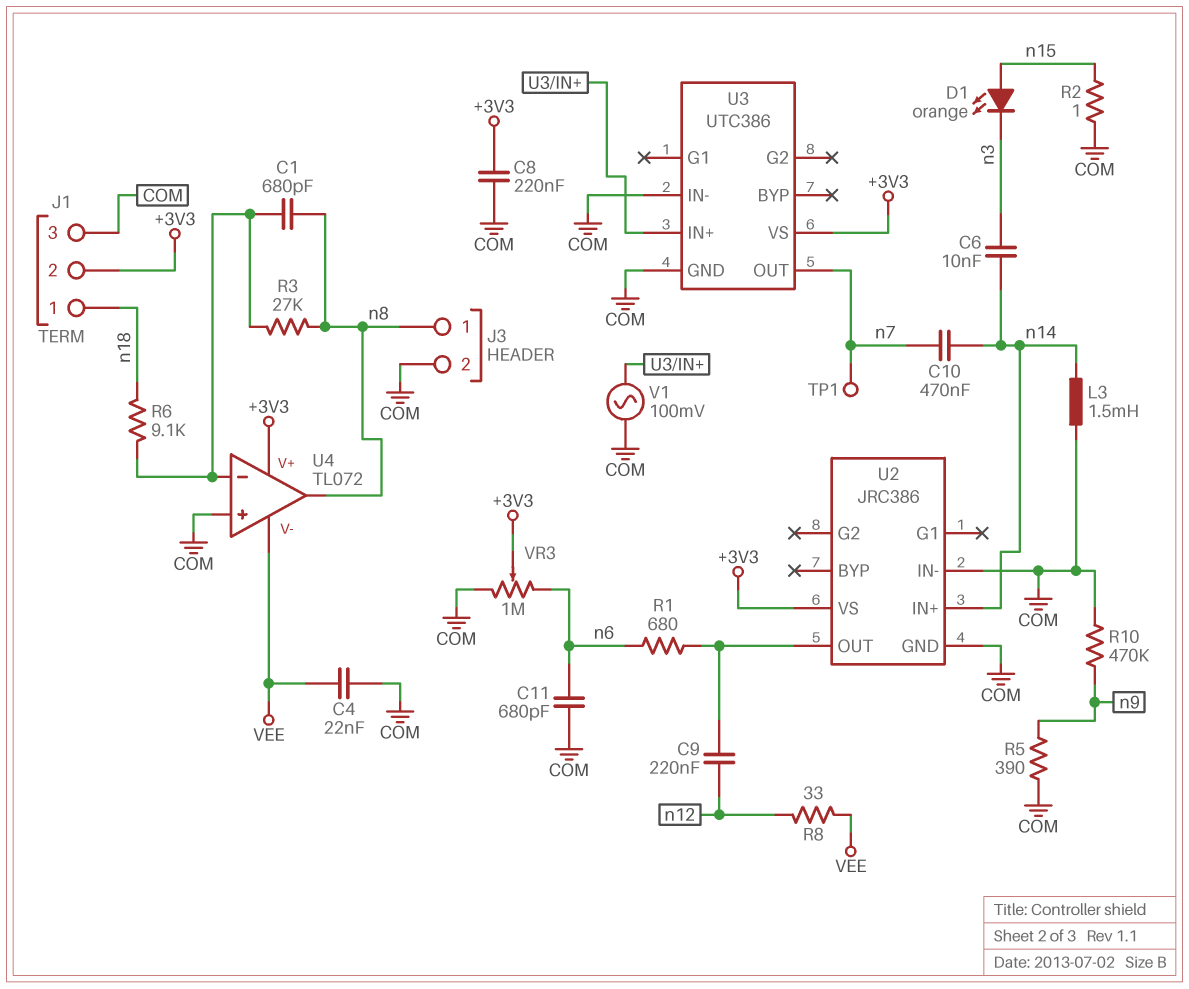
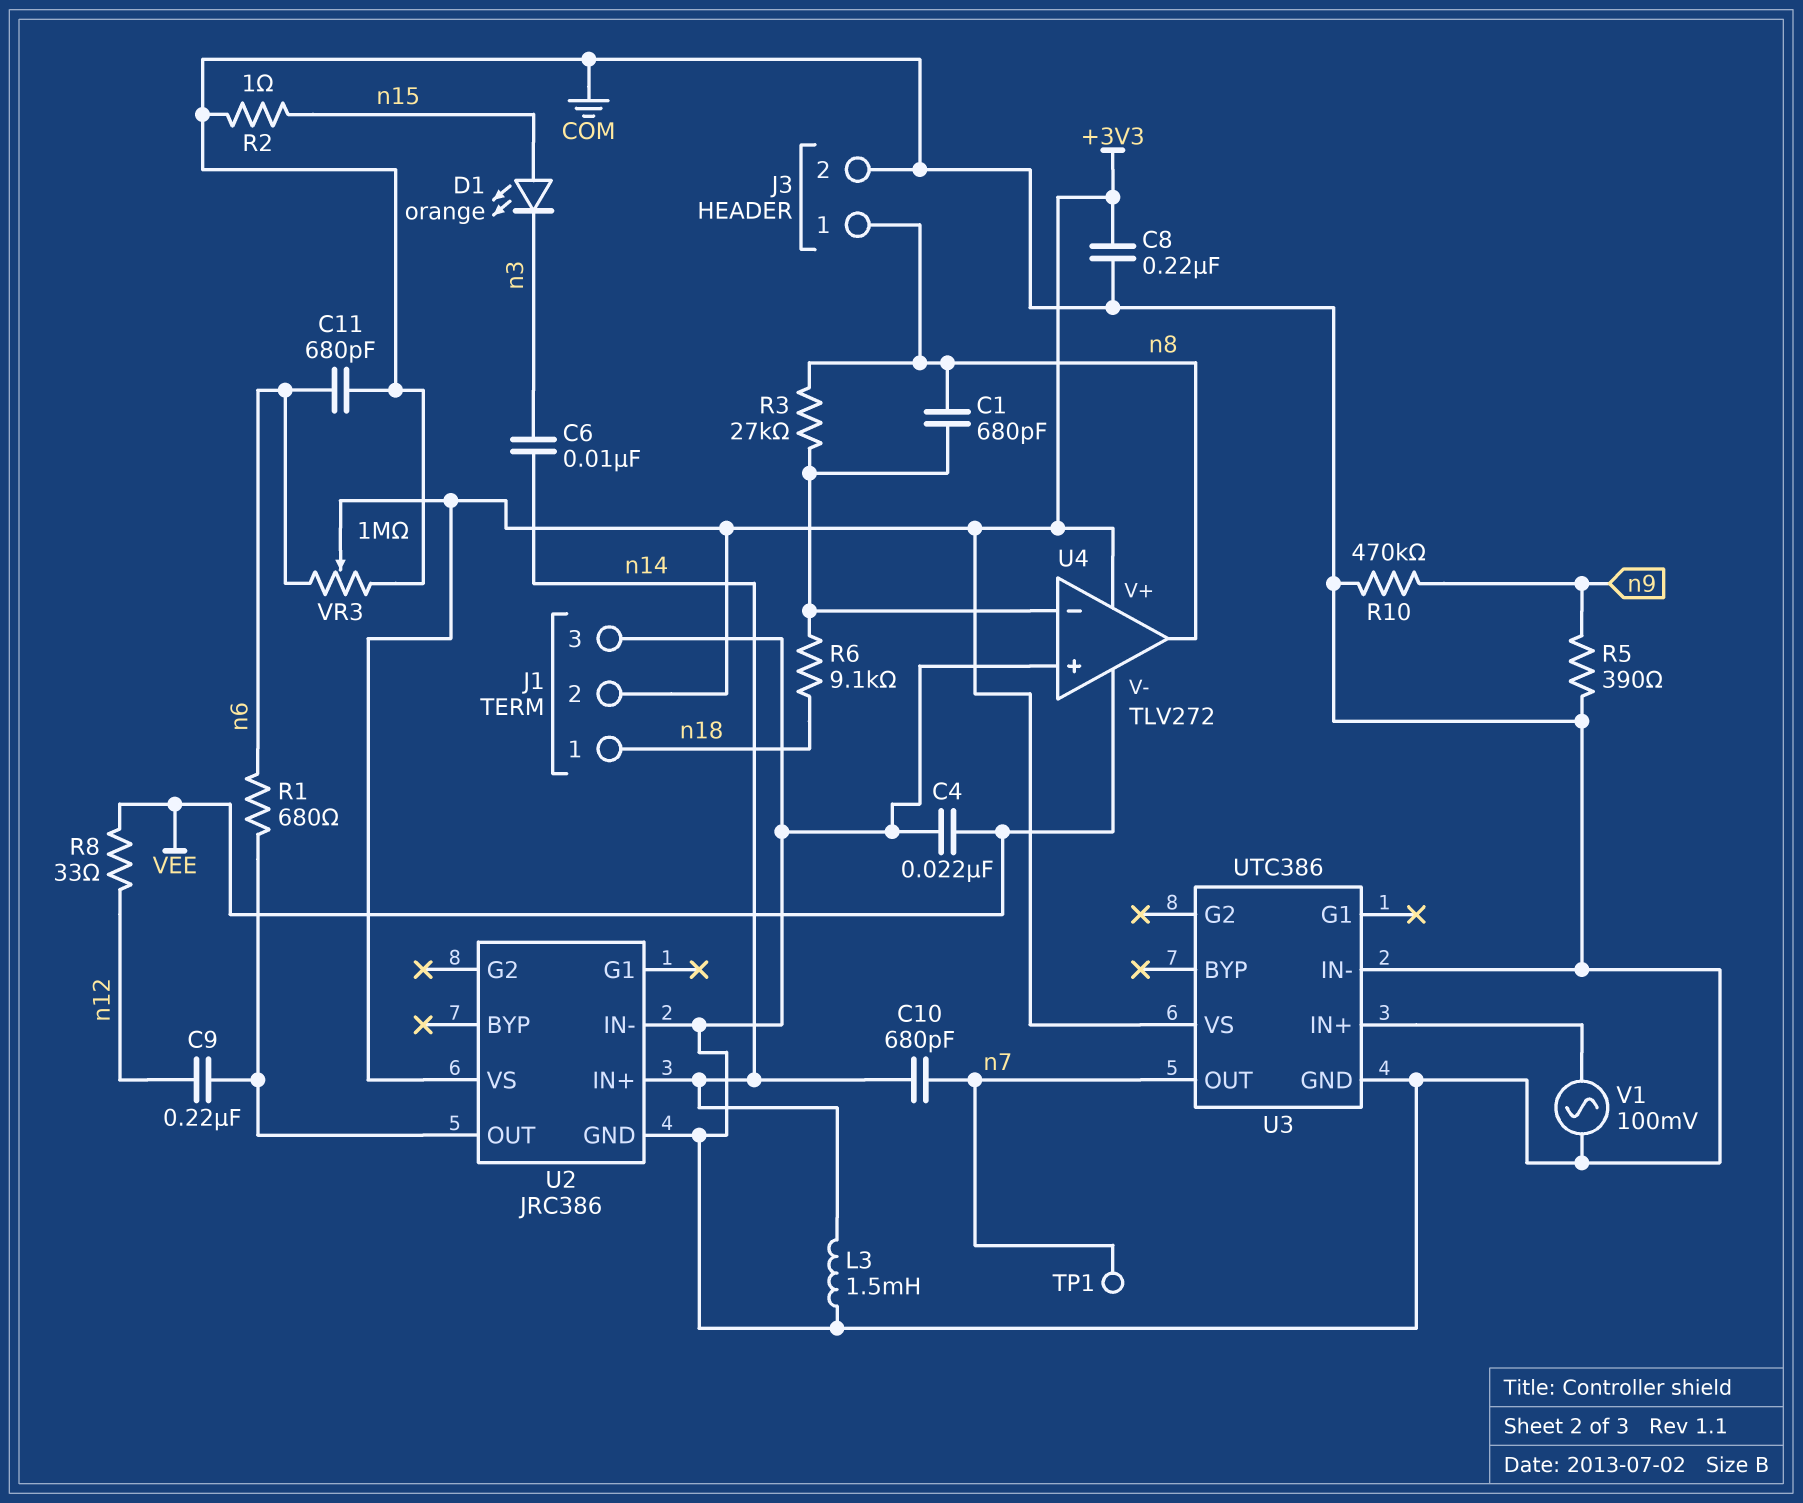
C10: 470nF (n7, n14) -> 680pF (n7, n14)
U4: TL072 -> TLV272

